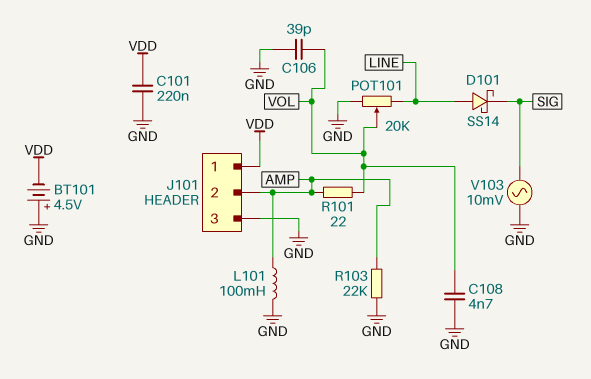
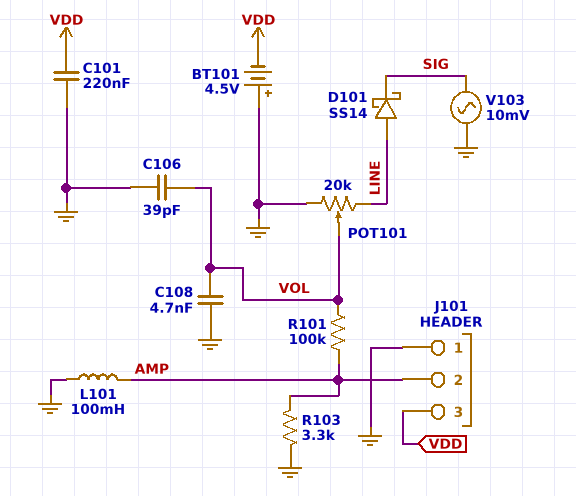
J101 pin 1: VDD -> GND
J101 pin 3: GND -> VDD
R101: 22 (AMP, VOL) -> 100k (AMP, VOL)
R103: 22k (AMP, GND) -> 3.3k (AMP, GND)

